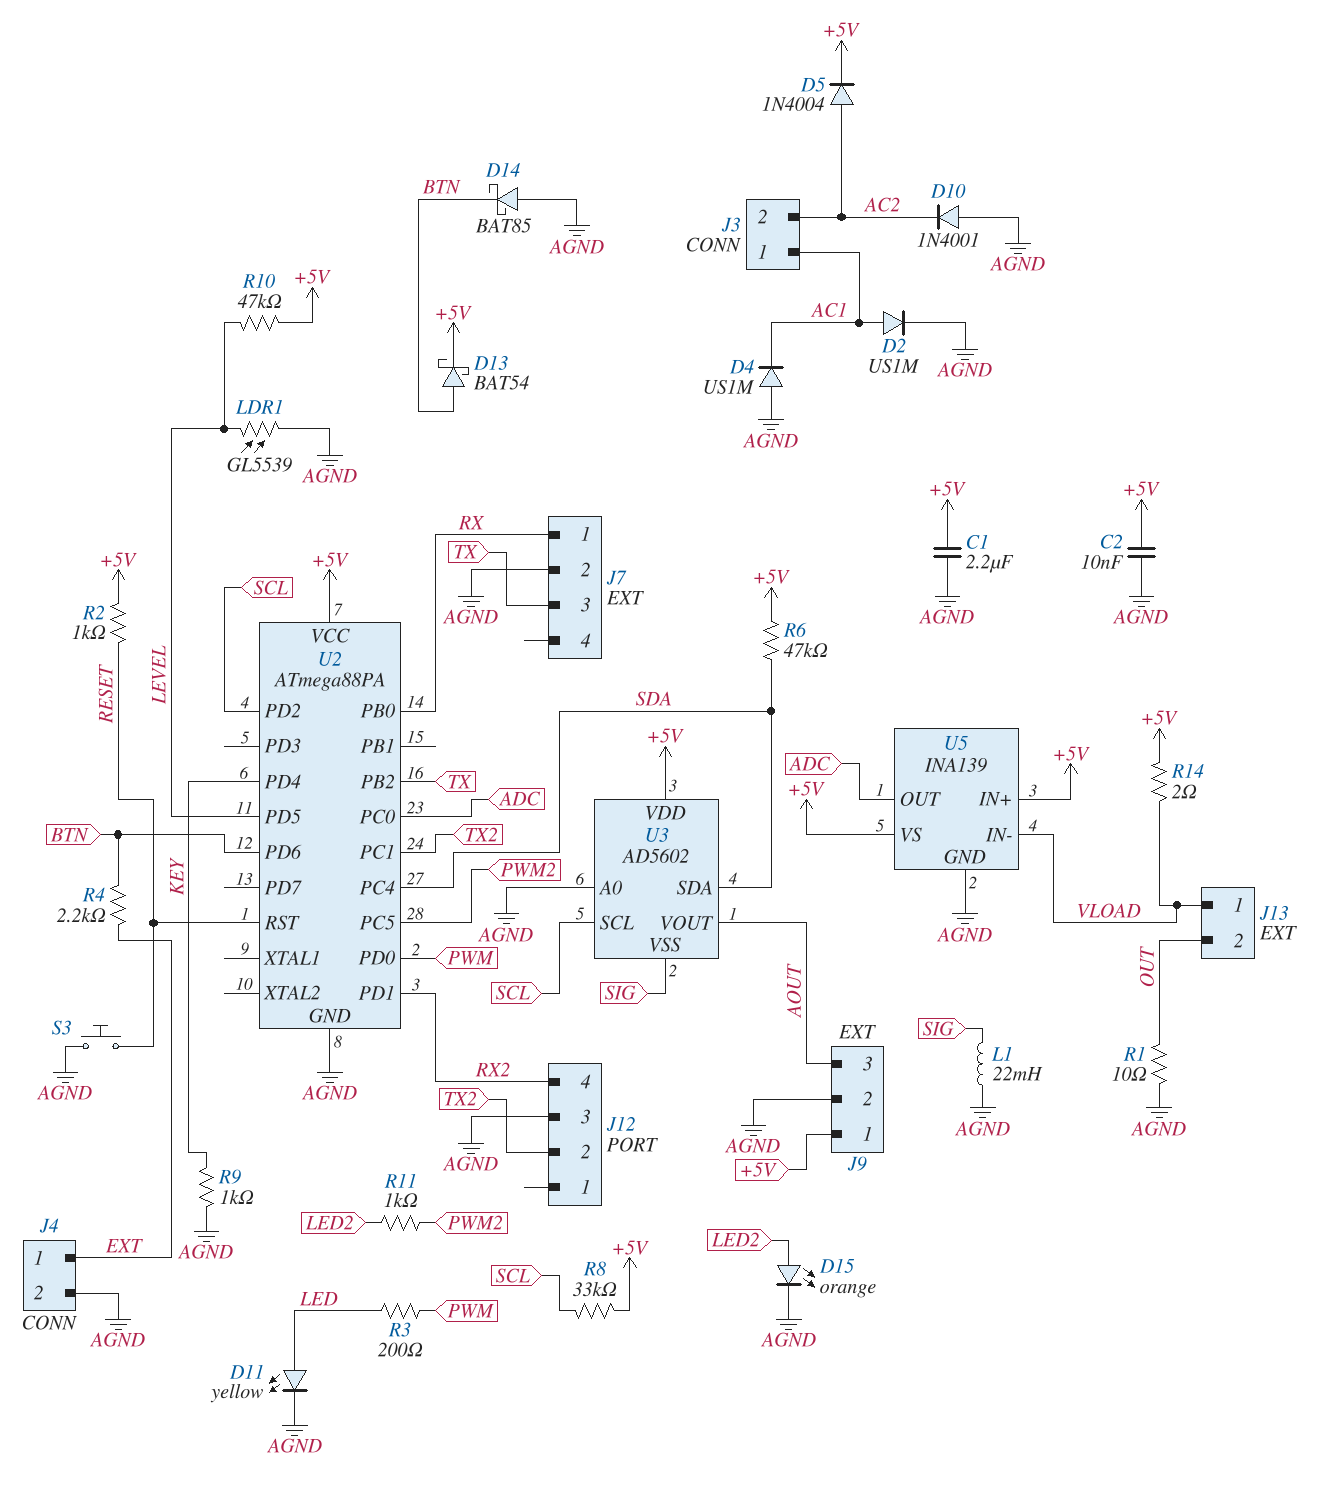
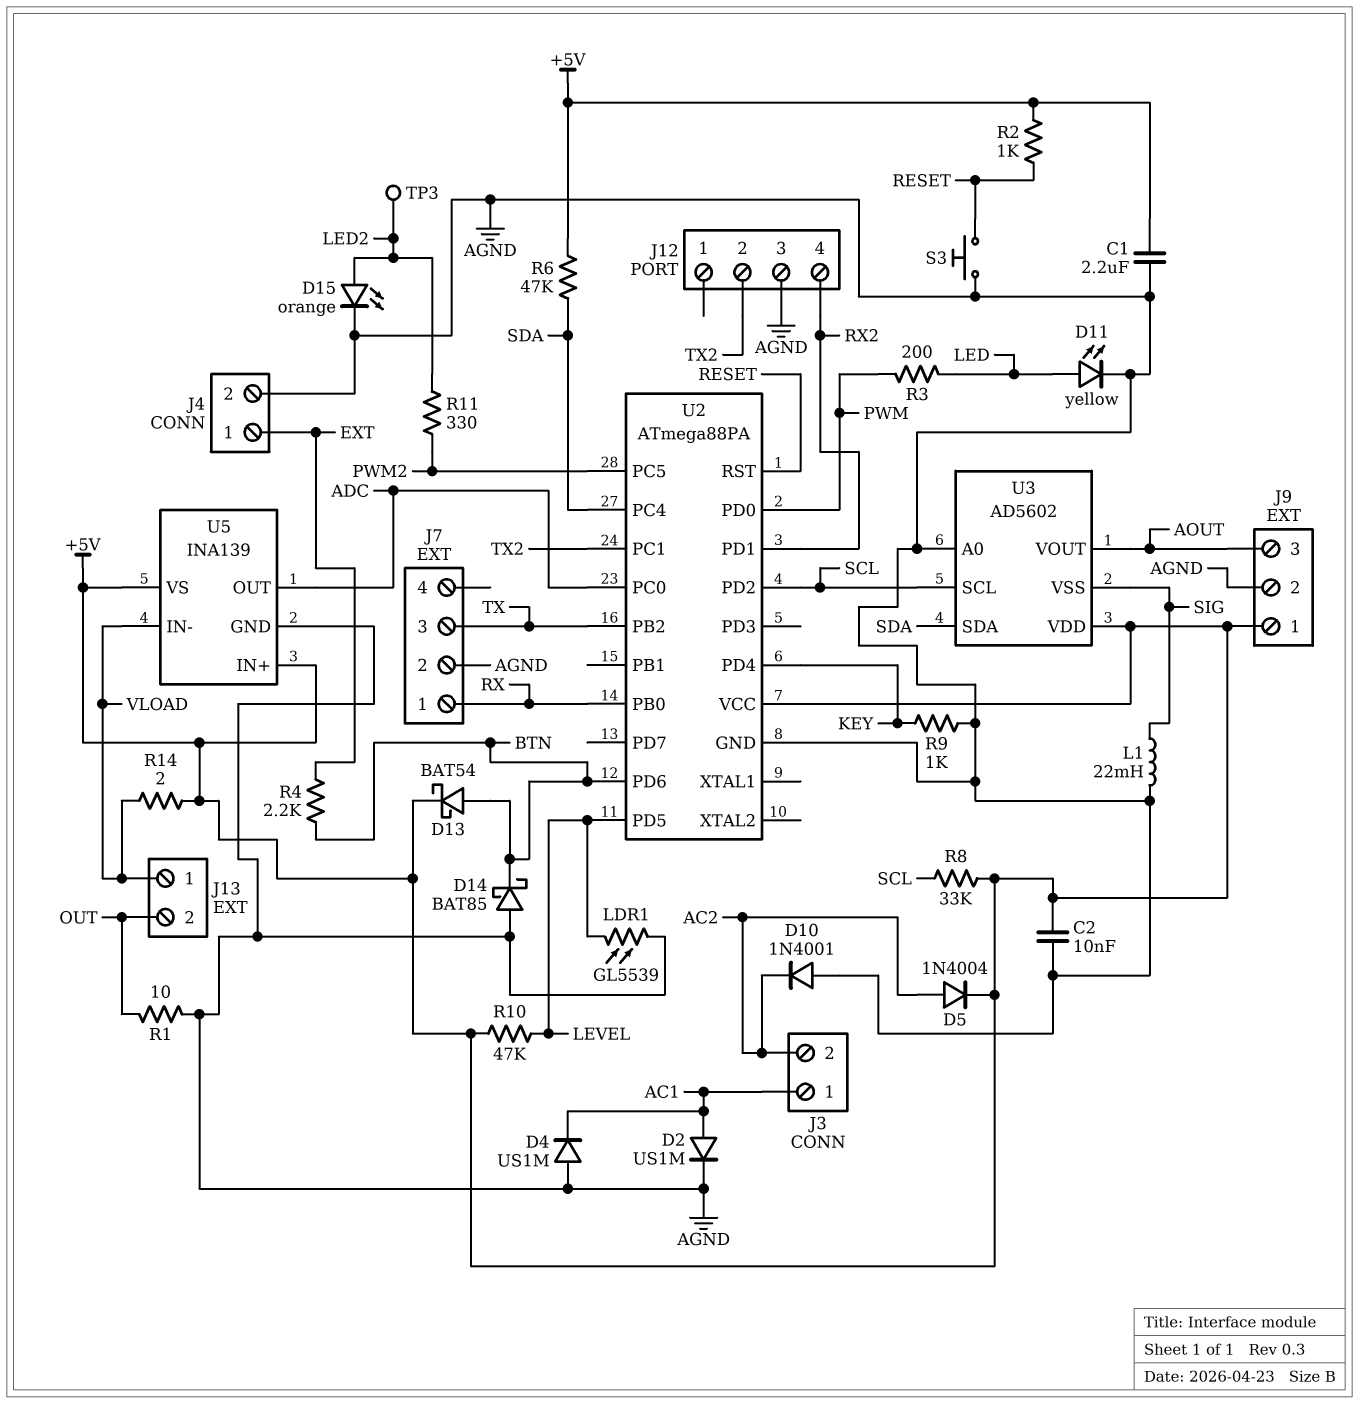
R11: 1k (LED2, PWM2) -> 330 (LED2, PWM2)
TP3: none -> test point (LED2)

